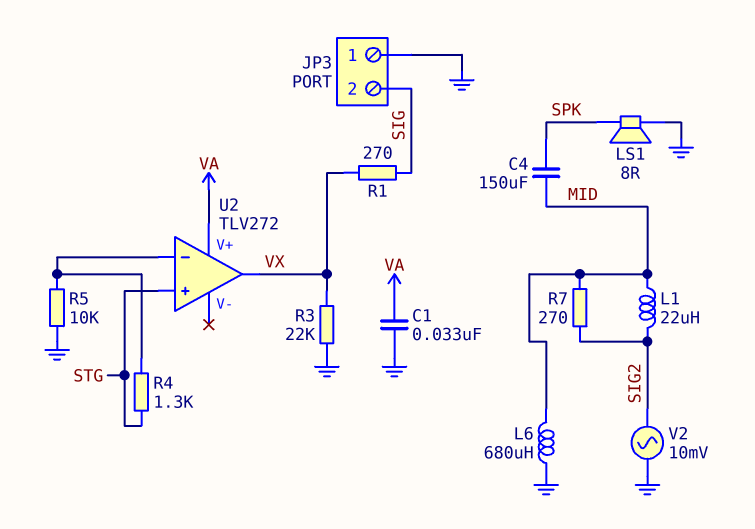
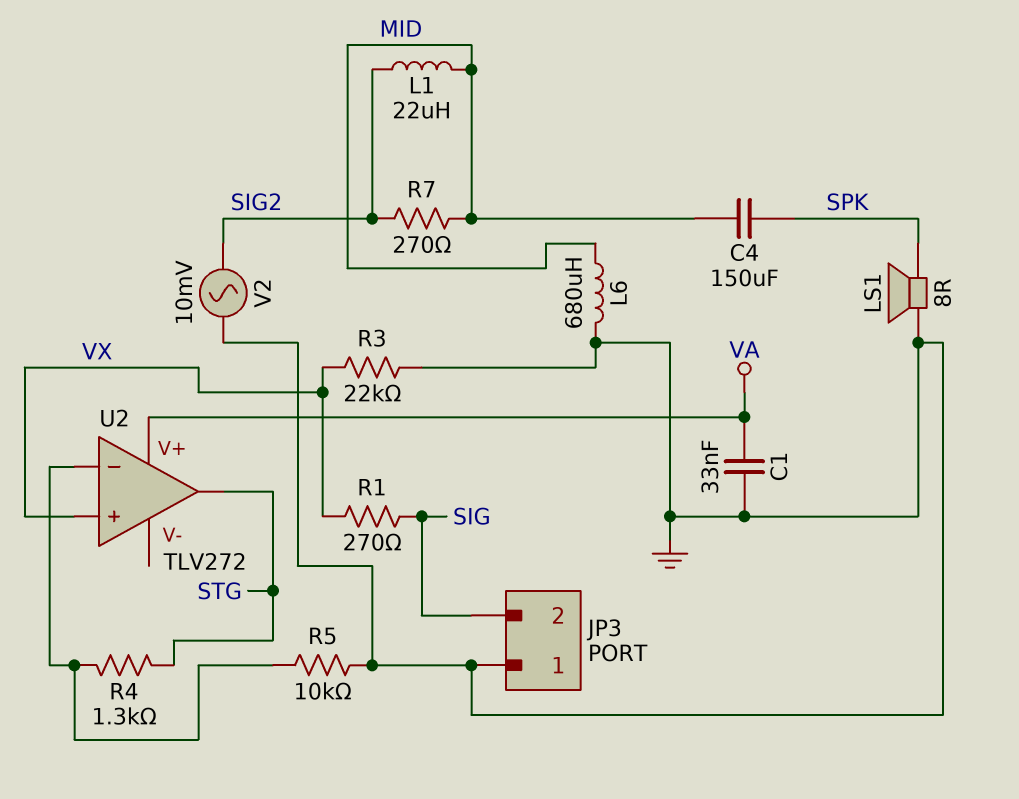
U2 pin in+: STG -> VX
U2 pin out: VX -> STG

